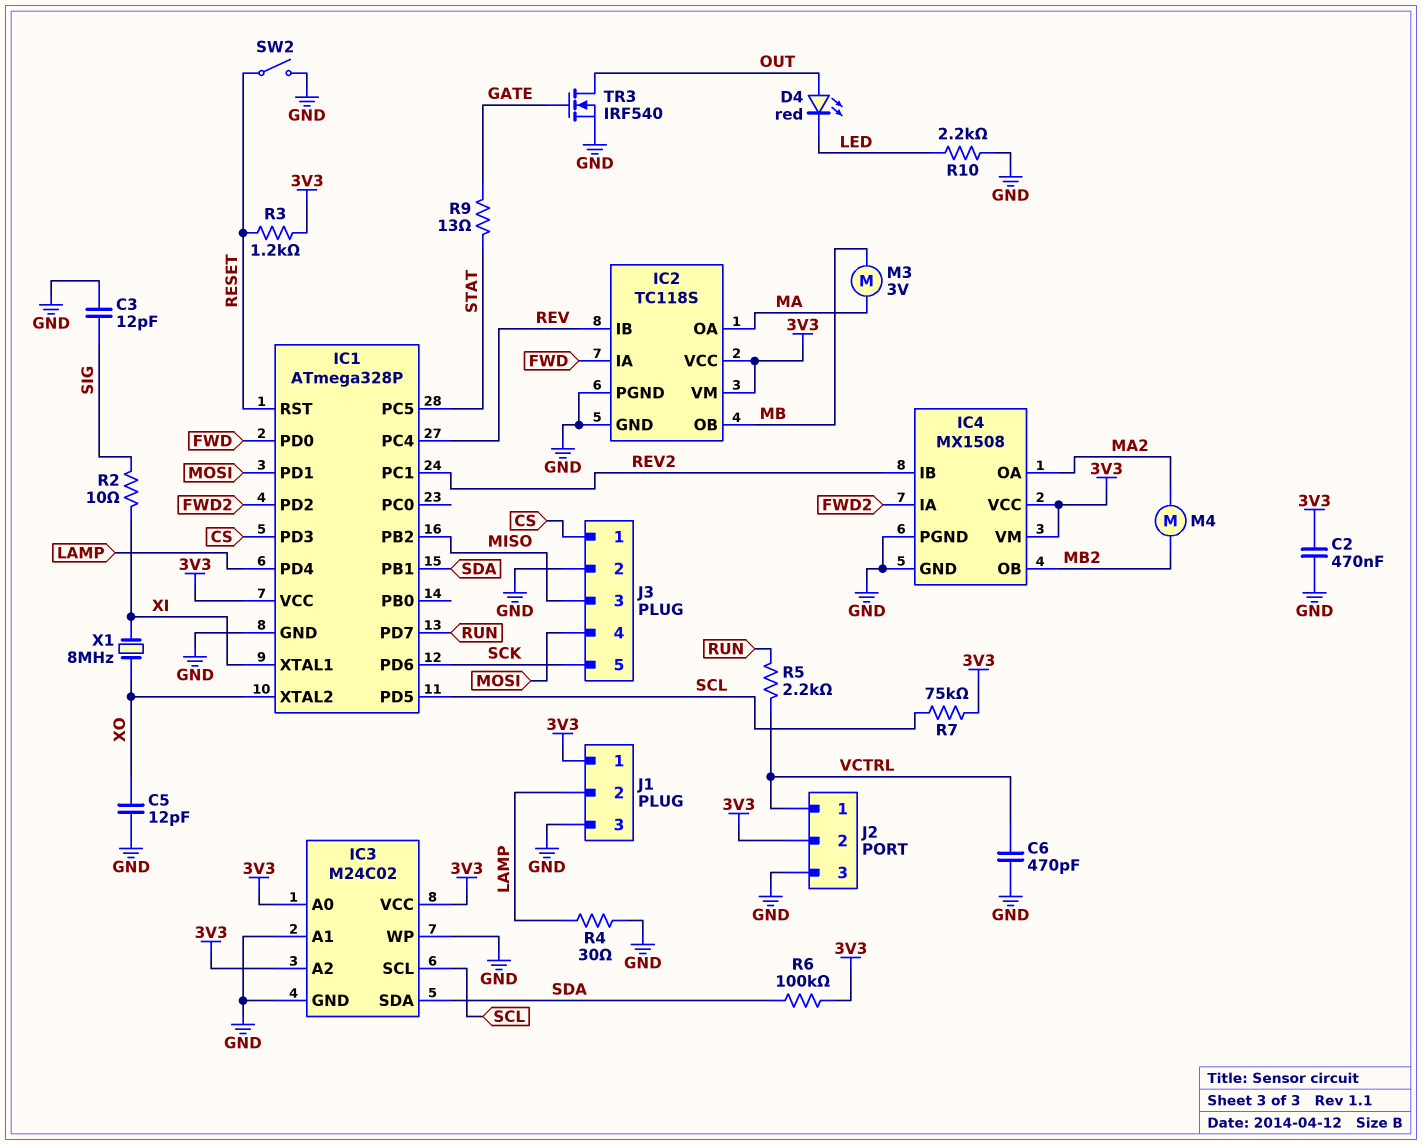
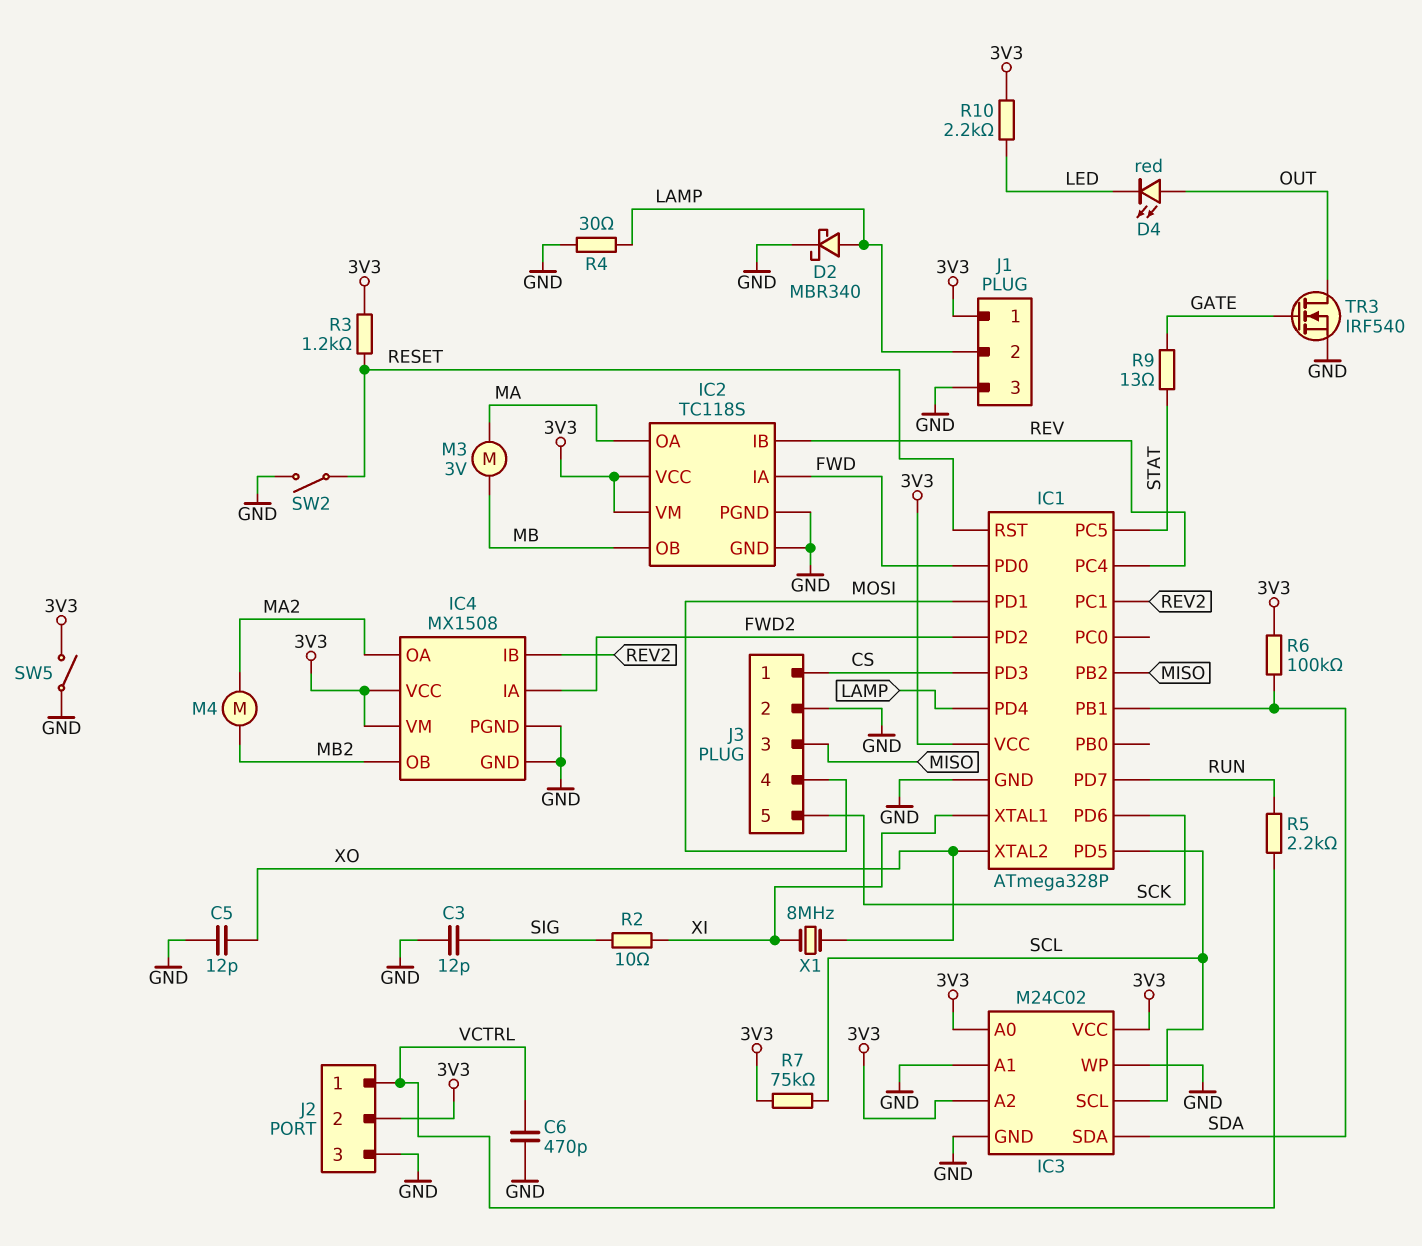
C2: 470nF (3V3, GND) -> none
D2: none -> schottky MBR340 (A LAMP, K GND)
R10: 2.2k (GND, LED) -> 2.2k (3V3, LED)
SW5: none -> switch (3V3, GND)

